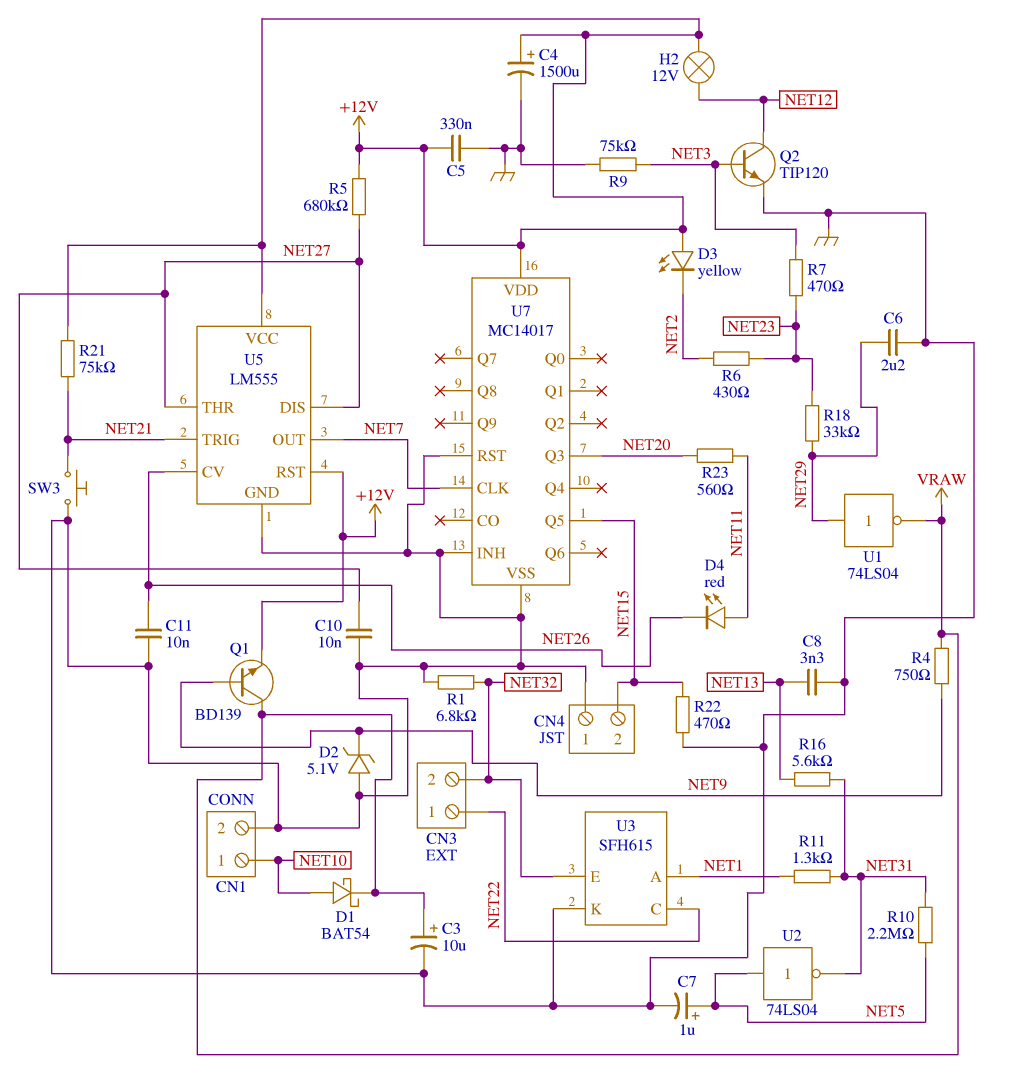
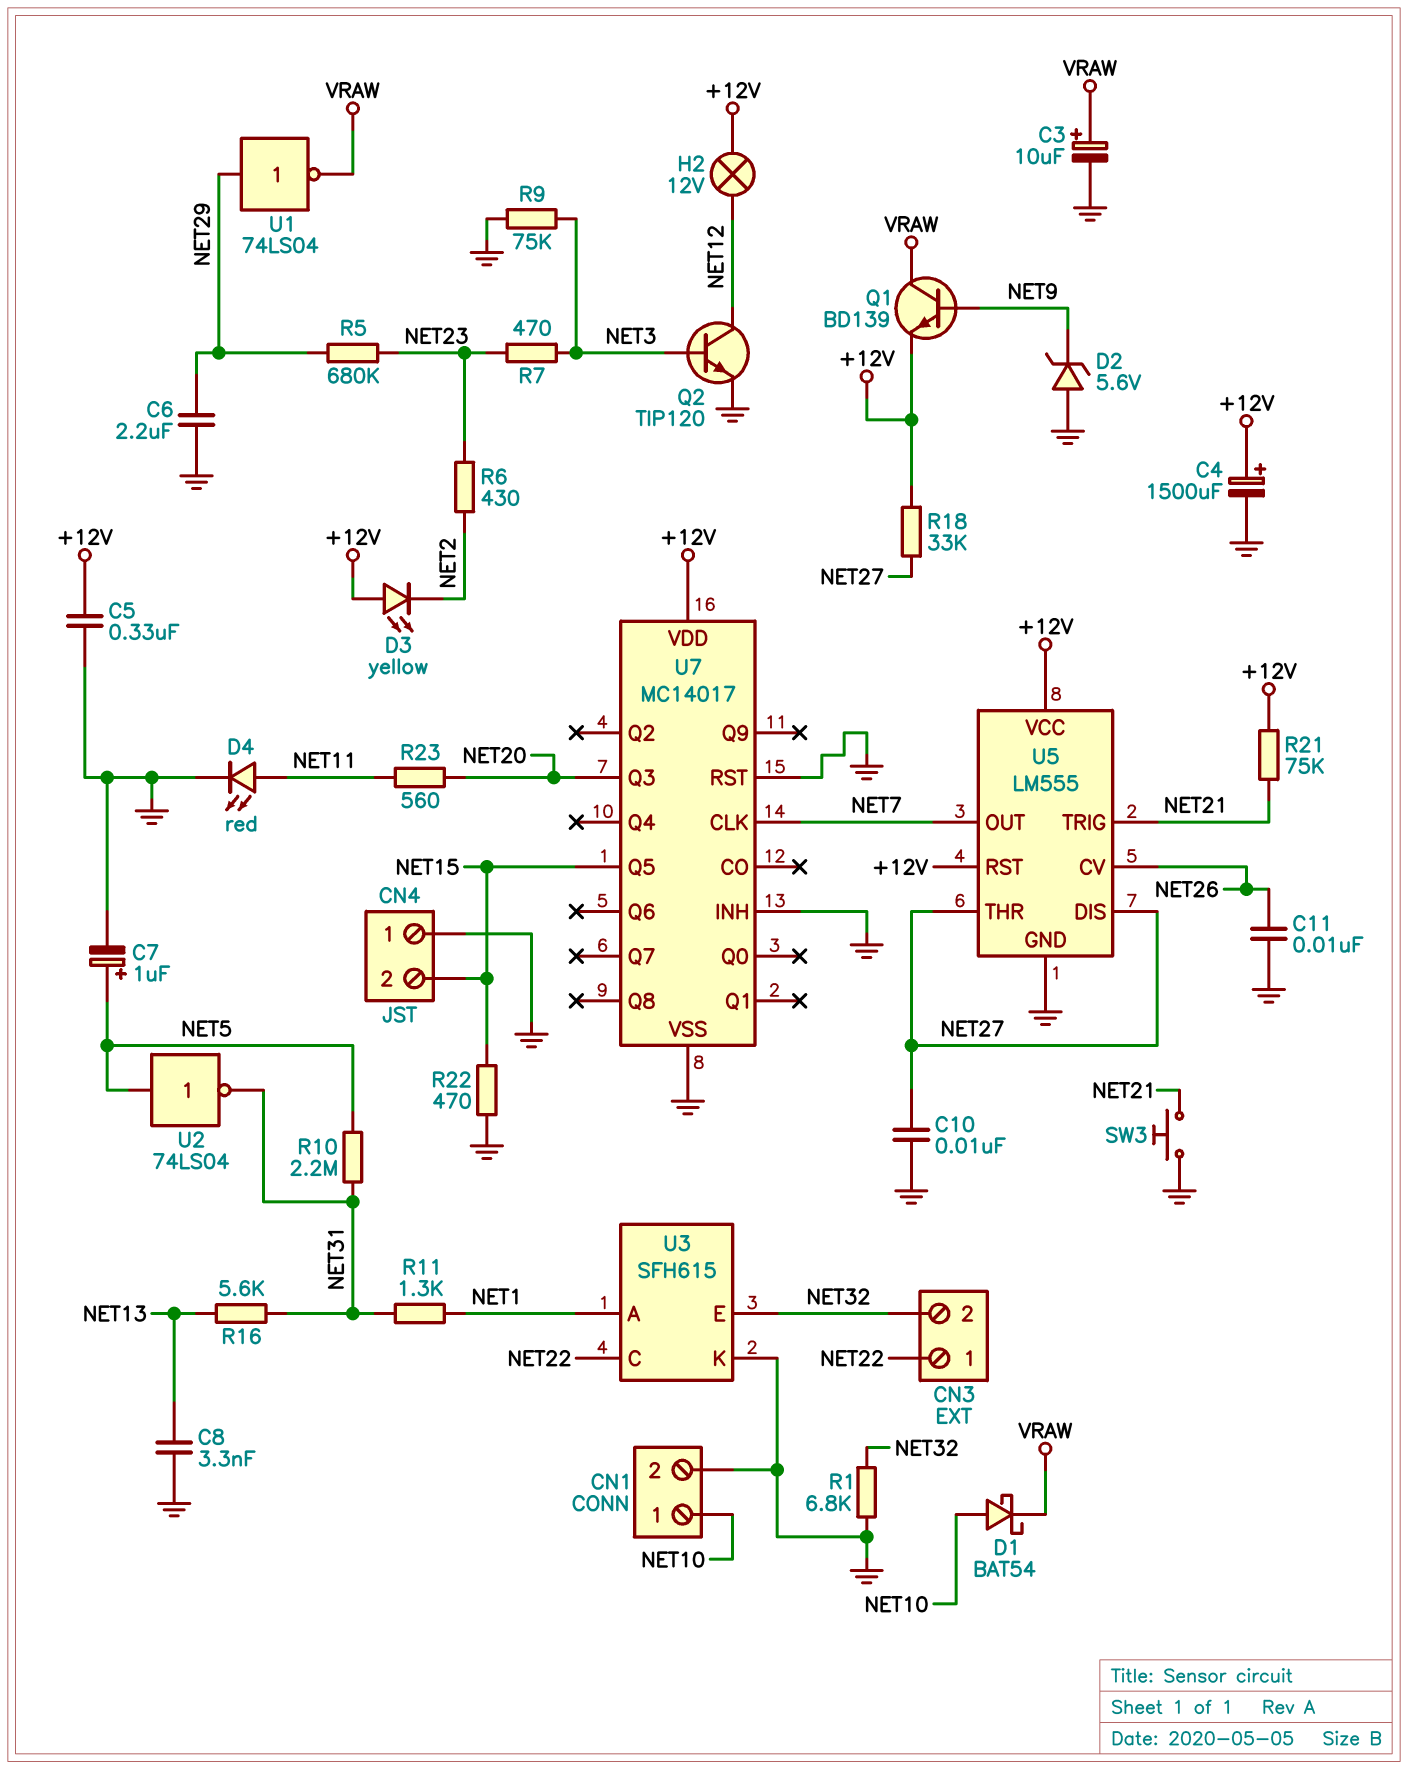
D2: zener 5.1V (A GND, K NET9) -> zener 5.6V (A GND, K NET9)
D4: LED red (A NET11, K NET26) -> LED red (A NET11, K GND)
R4: 750 (NET9, VRAW) -> none
R5: 680k (+12V, NET27) -> 680k (NET23, NET29)
R18: 33k (NET23, NET29) -> 33k (+12V, NET27)

